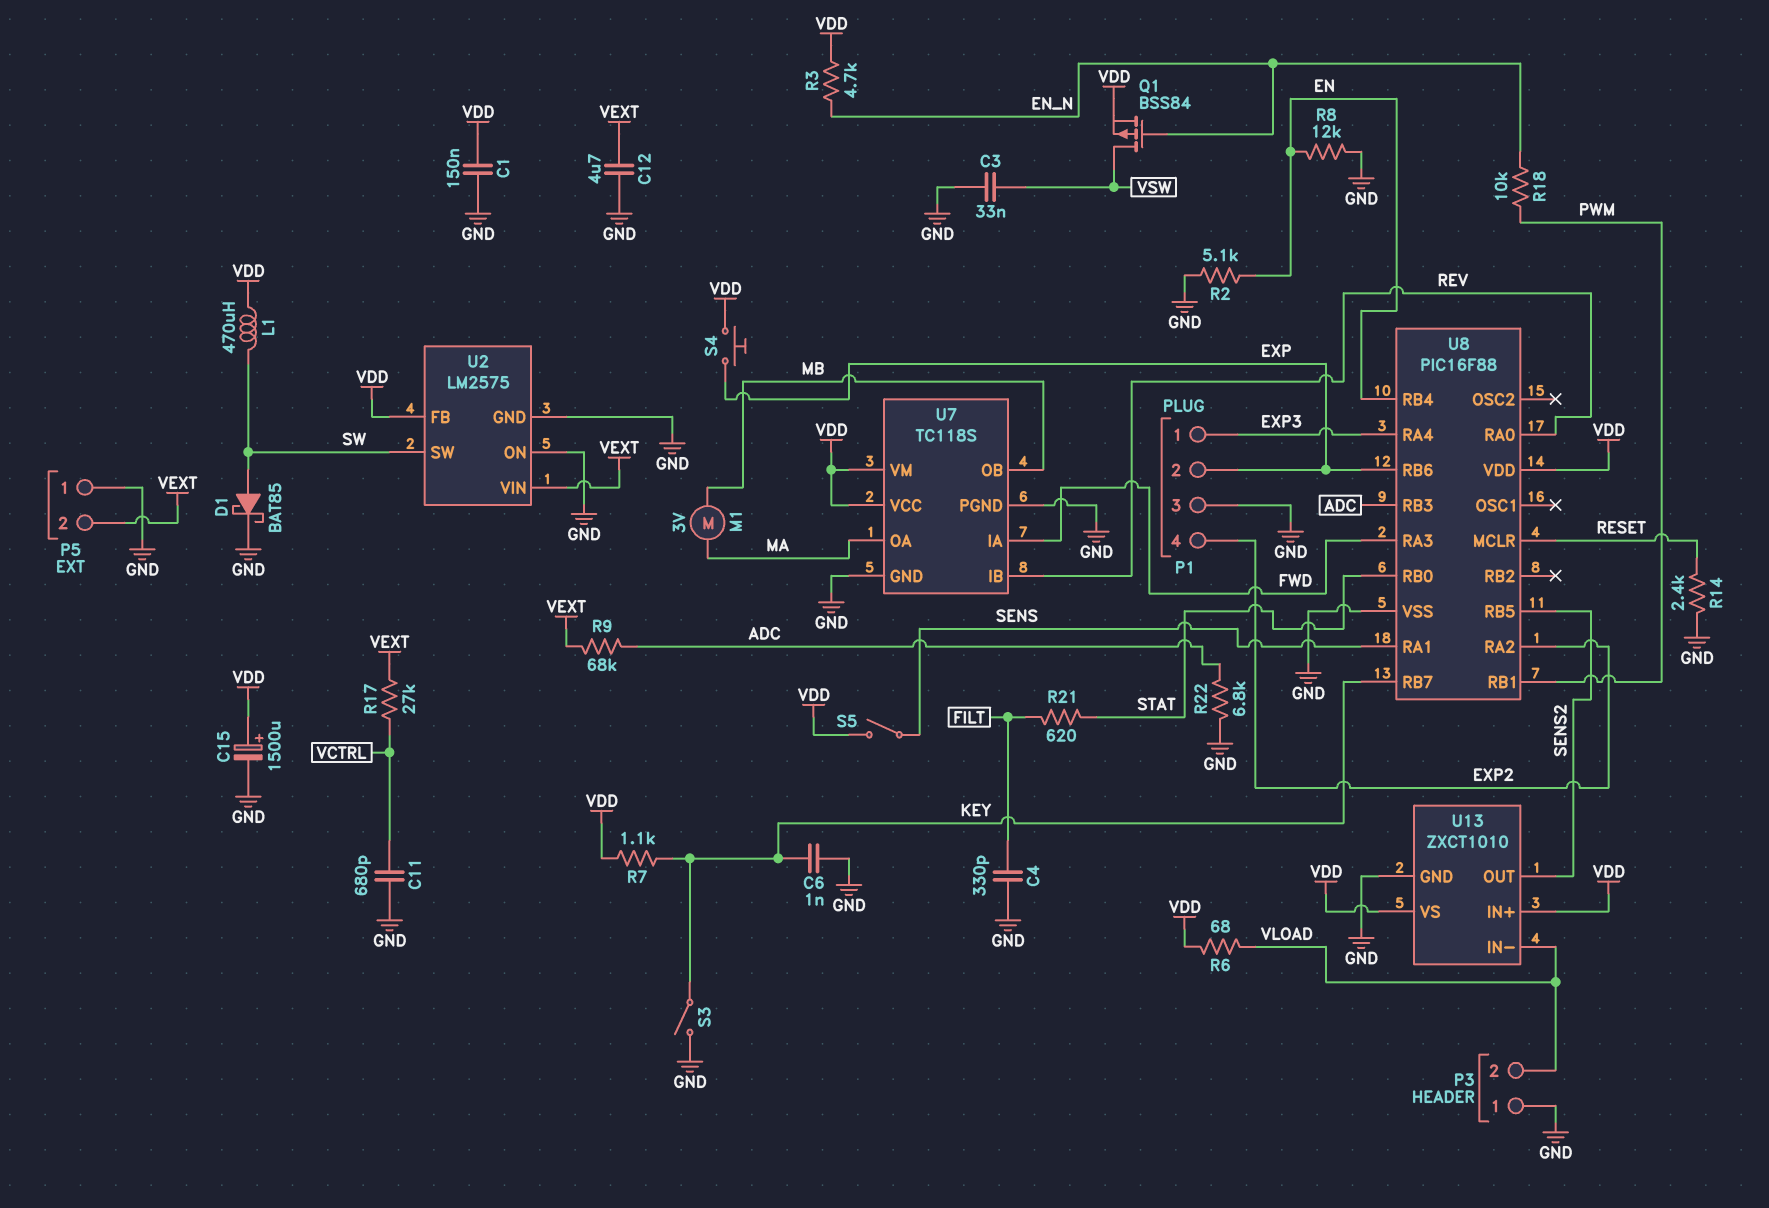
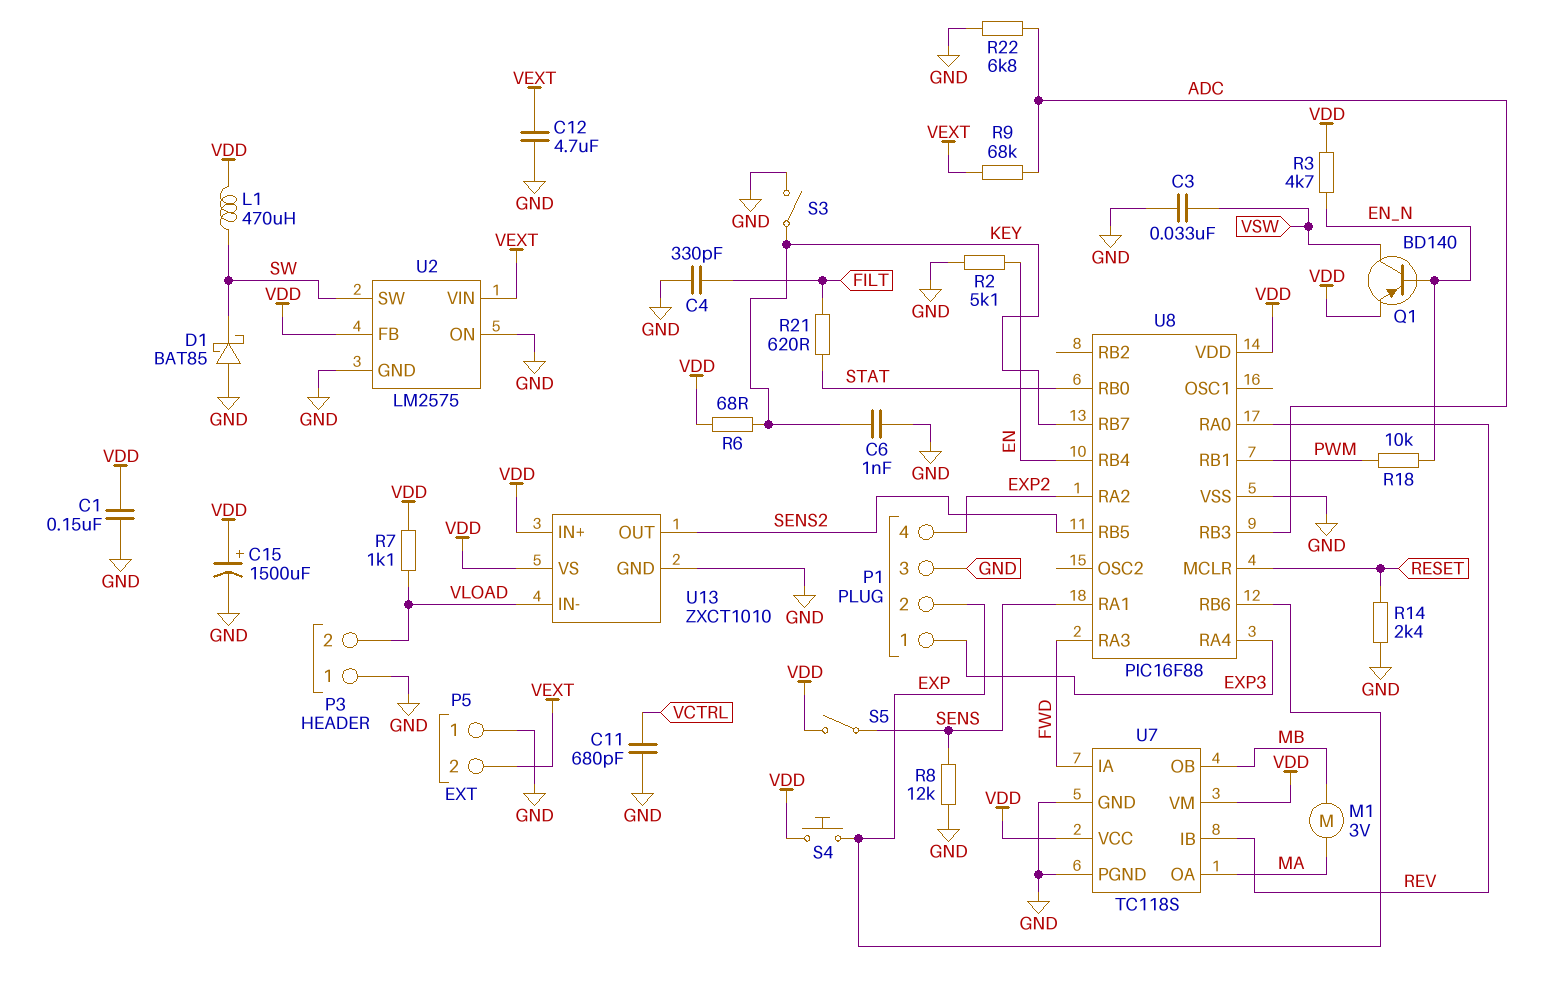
D1: schottky BAT85 (A SW, K GND) -> schottky BAT85 (A GND, K SW)
Q1: PMOS BSS84 (G EN_N, D VSW, S VDD) -> PNP BD140 (B EN_N, C VSW, E VDD)
R6: 68 (VDD, VLOAD) -> 68 (KEY, VDD)
R7: 1.1k (KEY, VDD) -> 1.1k (VDD, VLOAD)
R8: 12k (EN, GND) -> 12k (GND, SENS)
R17: 27k (VCTRL, VEXT) -> none

